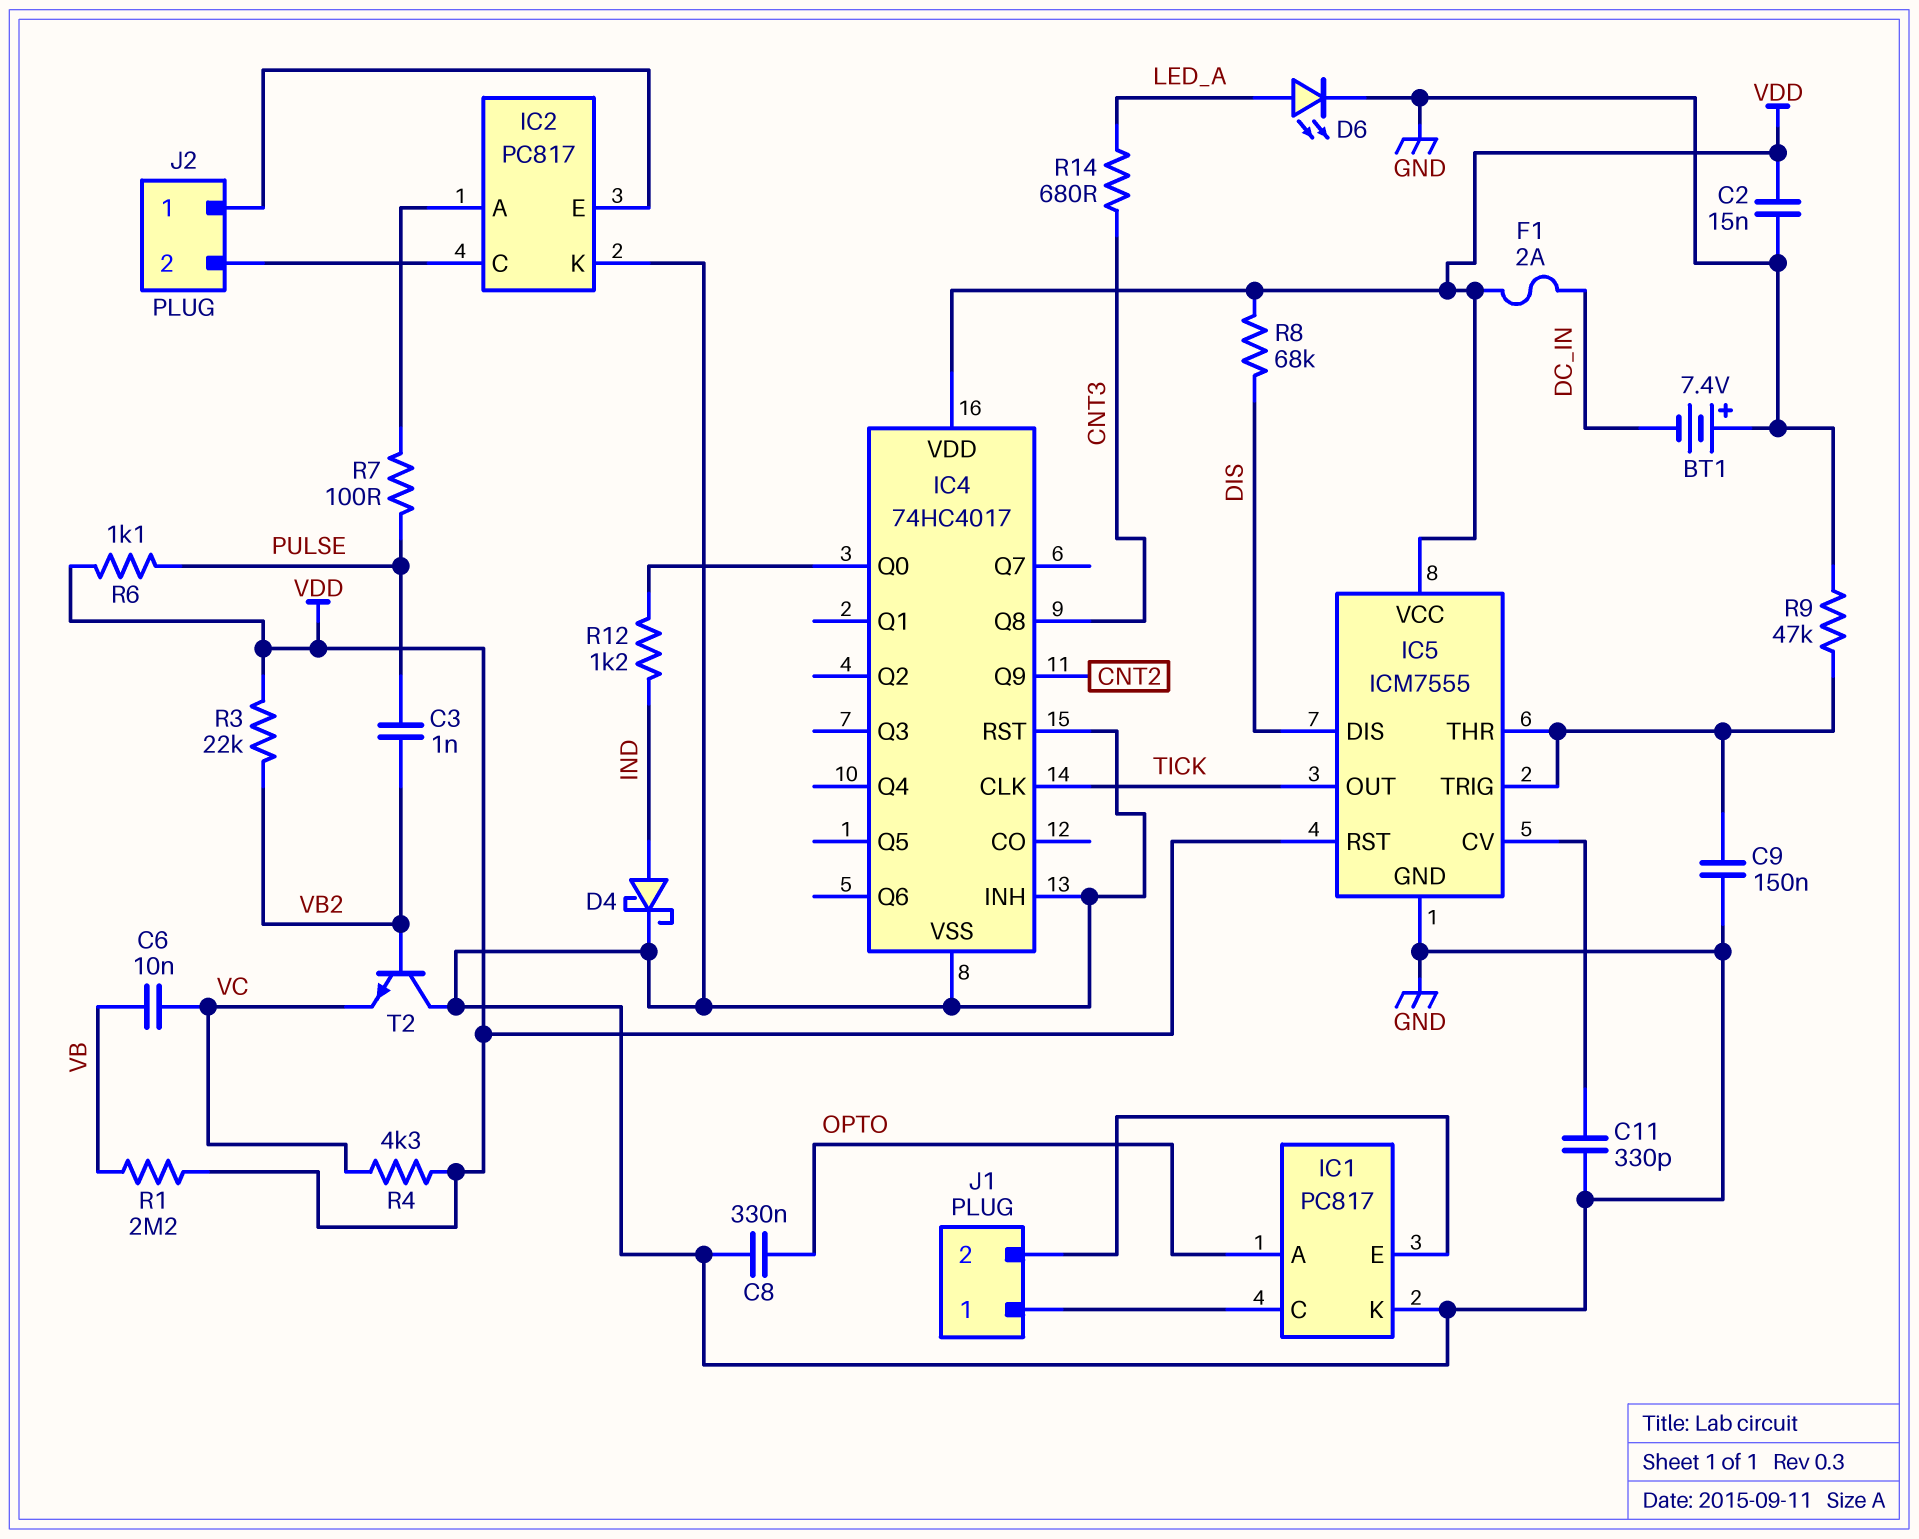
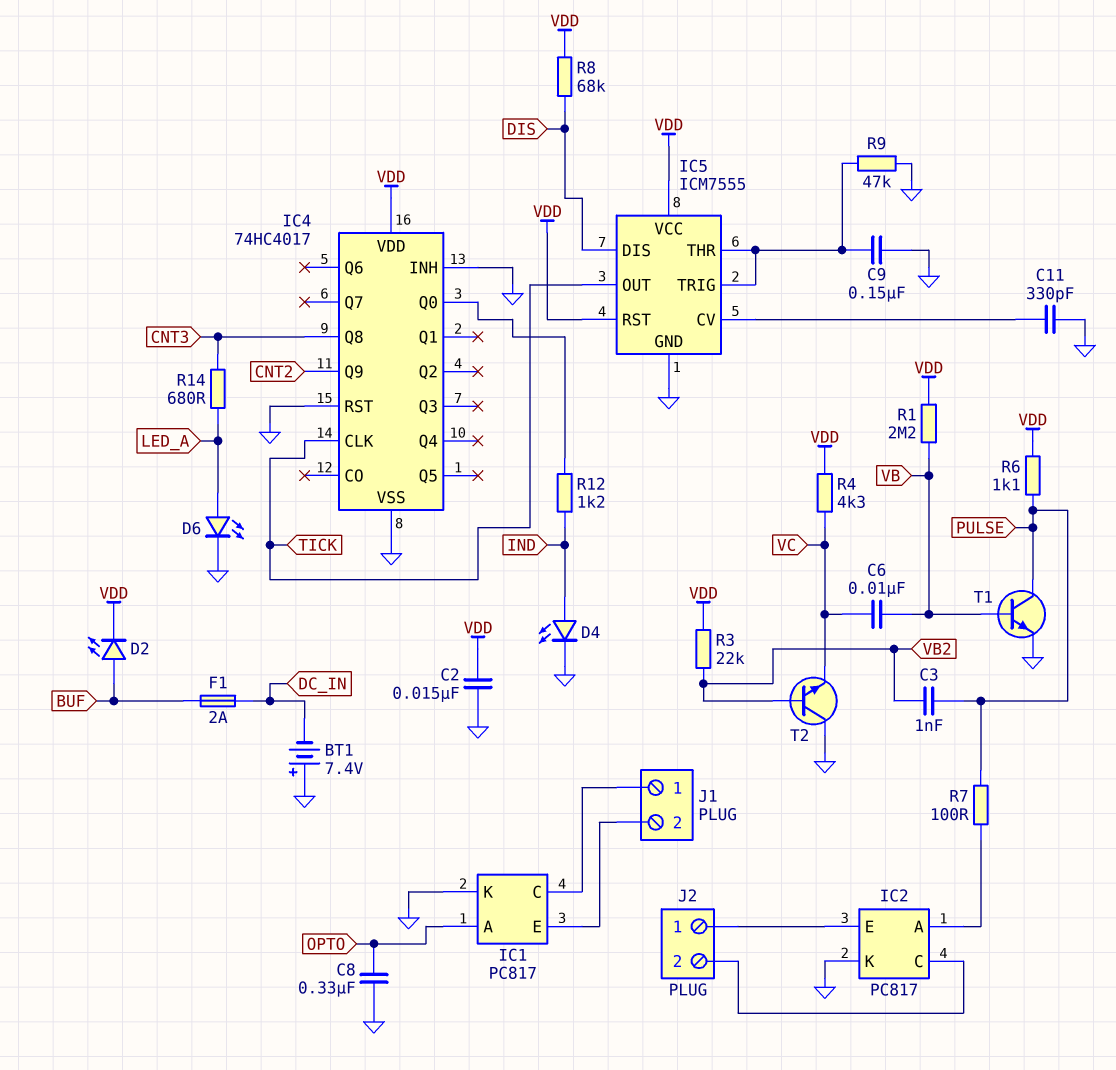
D2: none -> LED (A BUF, K VDD)
D4: schottky (A IND, K GND) -> LED (A IND, K GND)
F1: 2A (DC_IN, VDD) -> 2A (BUF, DC_IN)
T1: none -> NPN (B VB, C PULSE, E GND)

